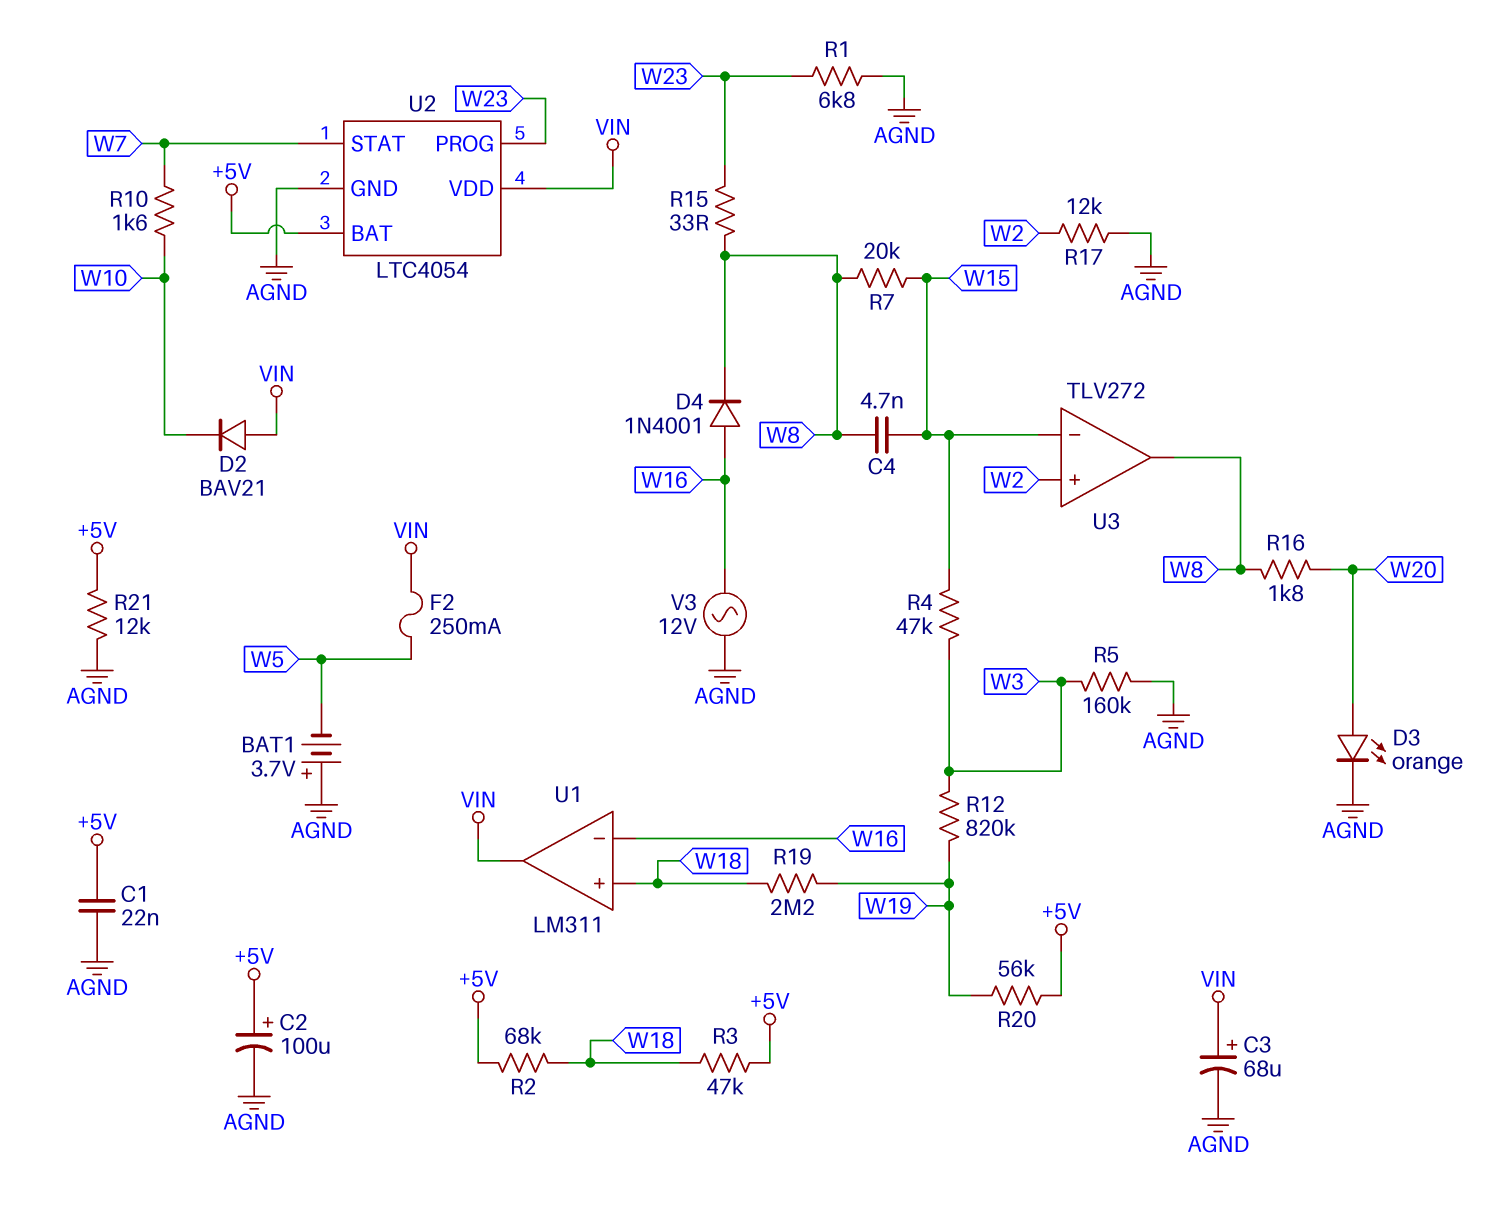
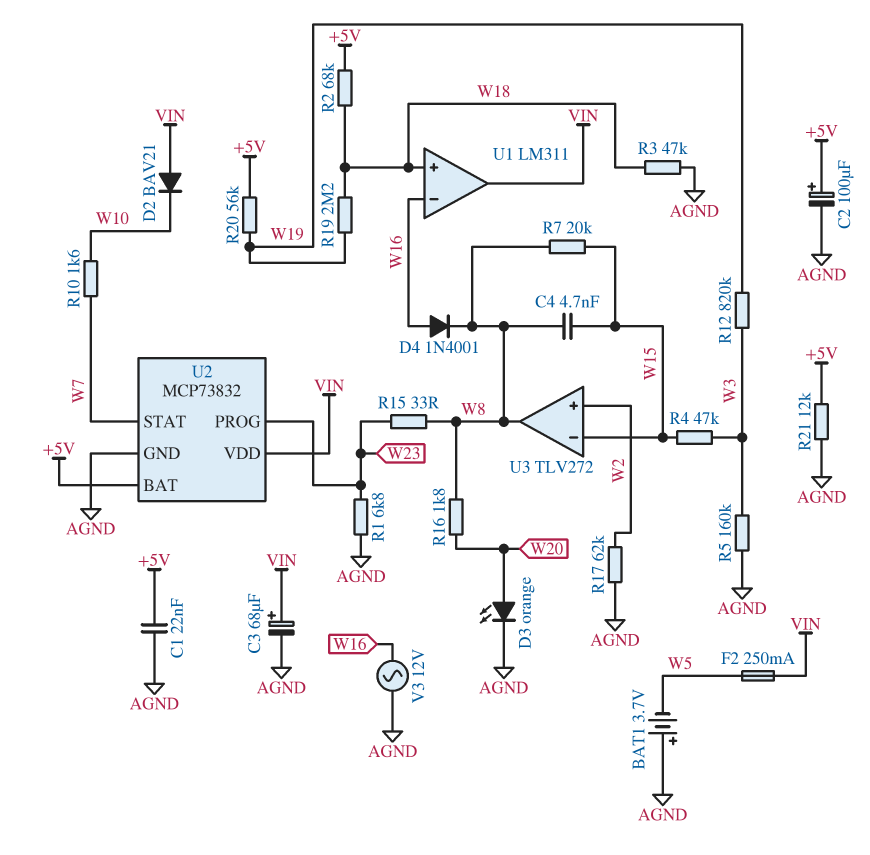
R3: 47k (+5V, W18) -> 47k (AGND, W18)
R17: 12k (AGND, W2) -> 62k (AGND, W2)
U2: LTC4054 -> MCP73832

